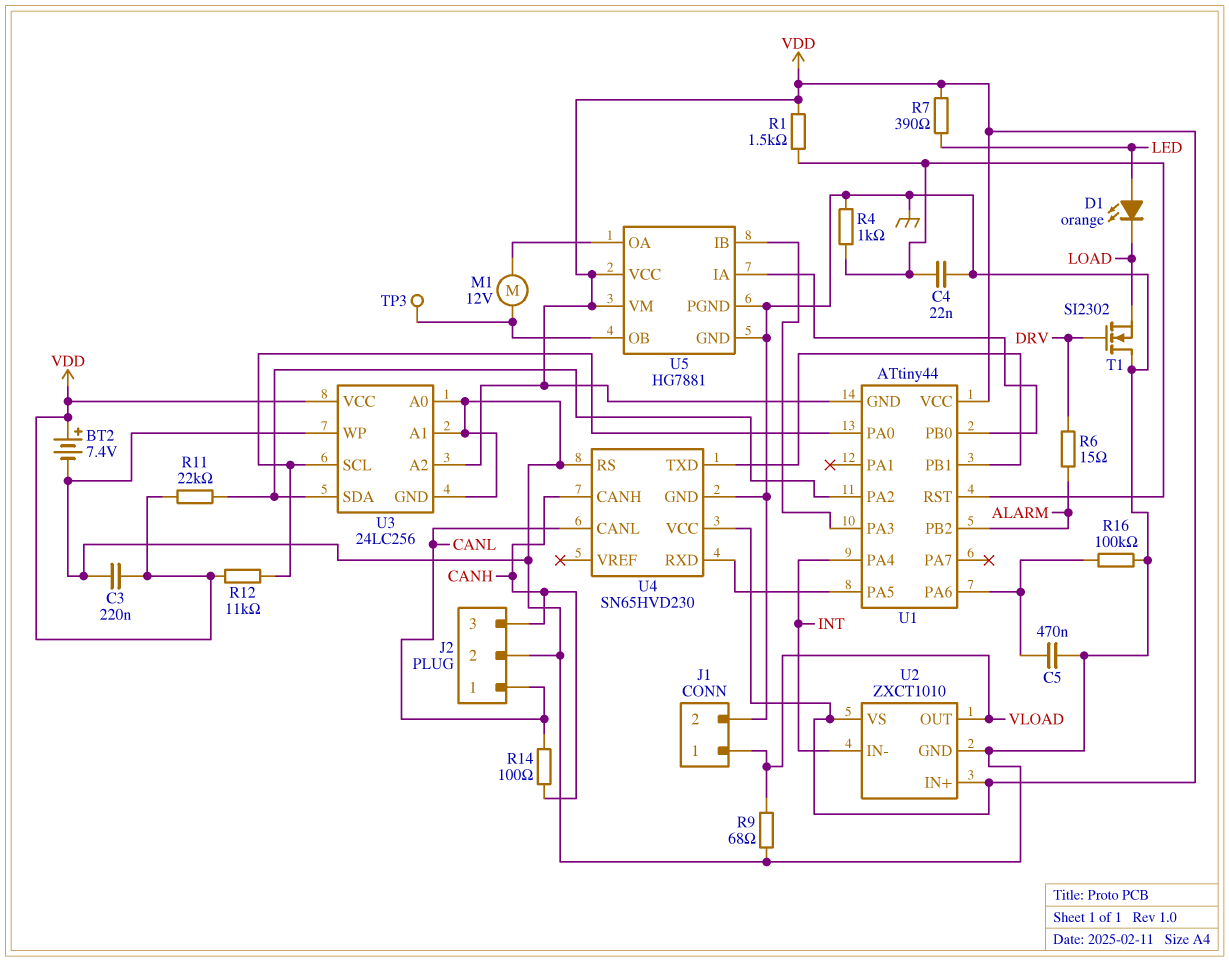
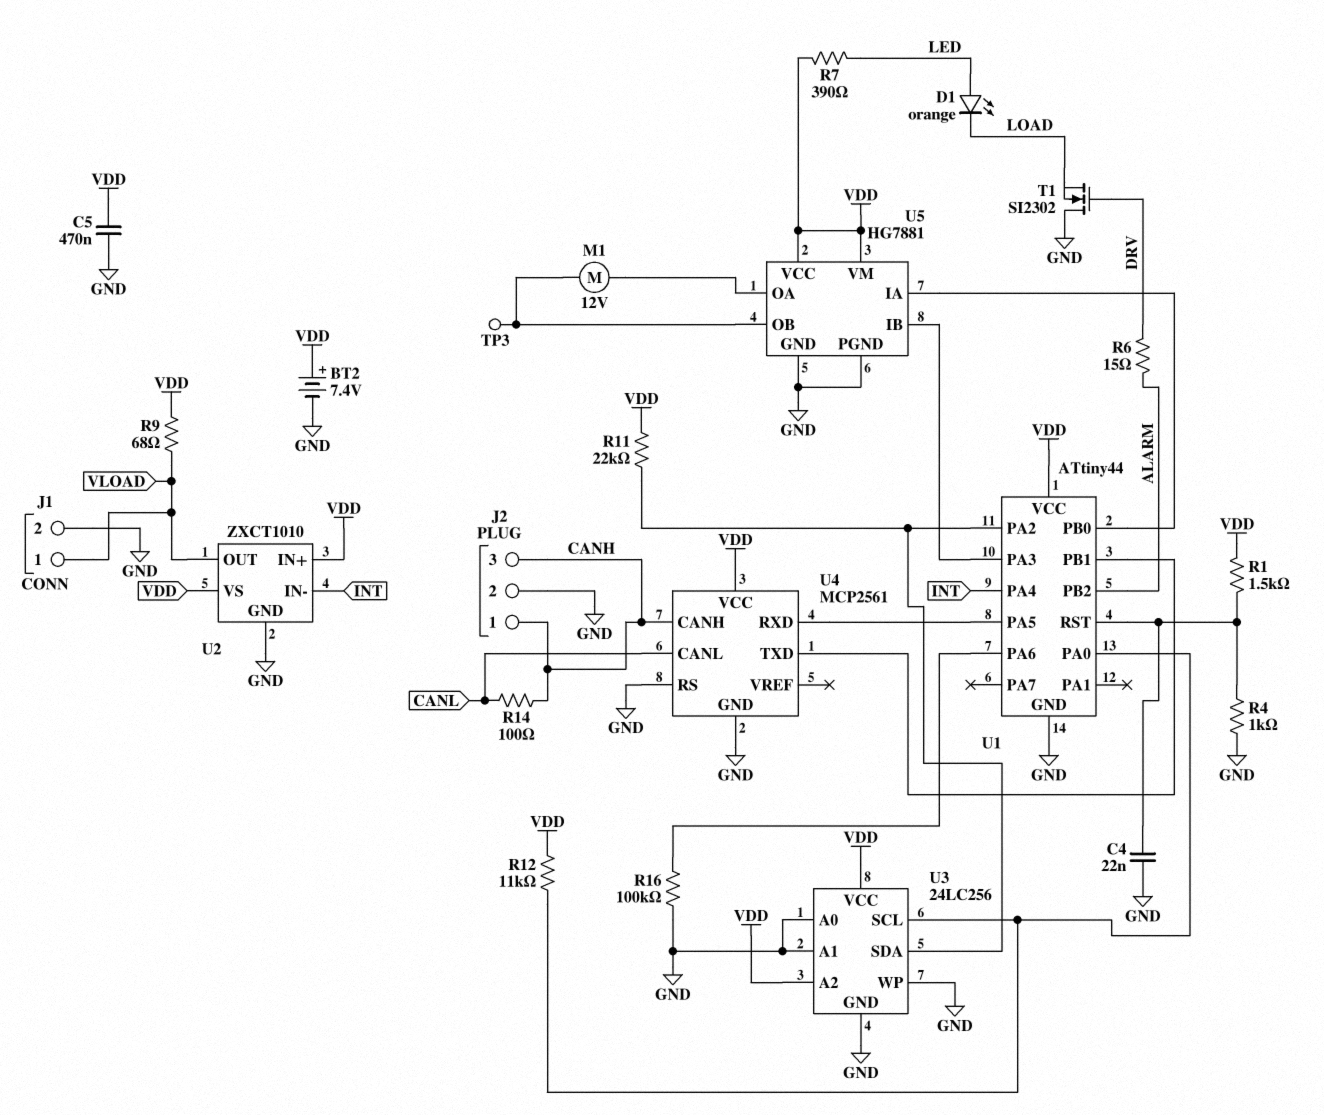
C3: 220nF (GND, VDD) -> none
C5: 470nF (GND, U1/PA6) -> 470nF (GND, VDD)
J2 pin 1: CANL -> CANH
R9: 68 (GND, VLOAD) -> 68 (VDD, VLOAD)
U1 pin GND: VDD -> GND
U4: SN65HVD230 -> MCP2561

